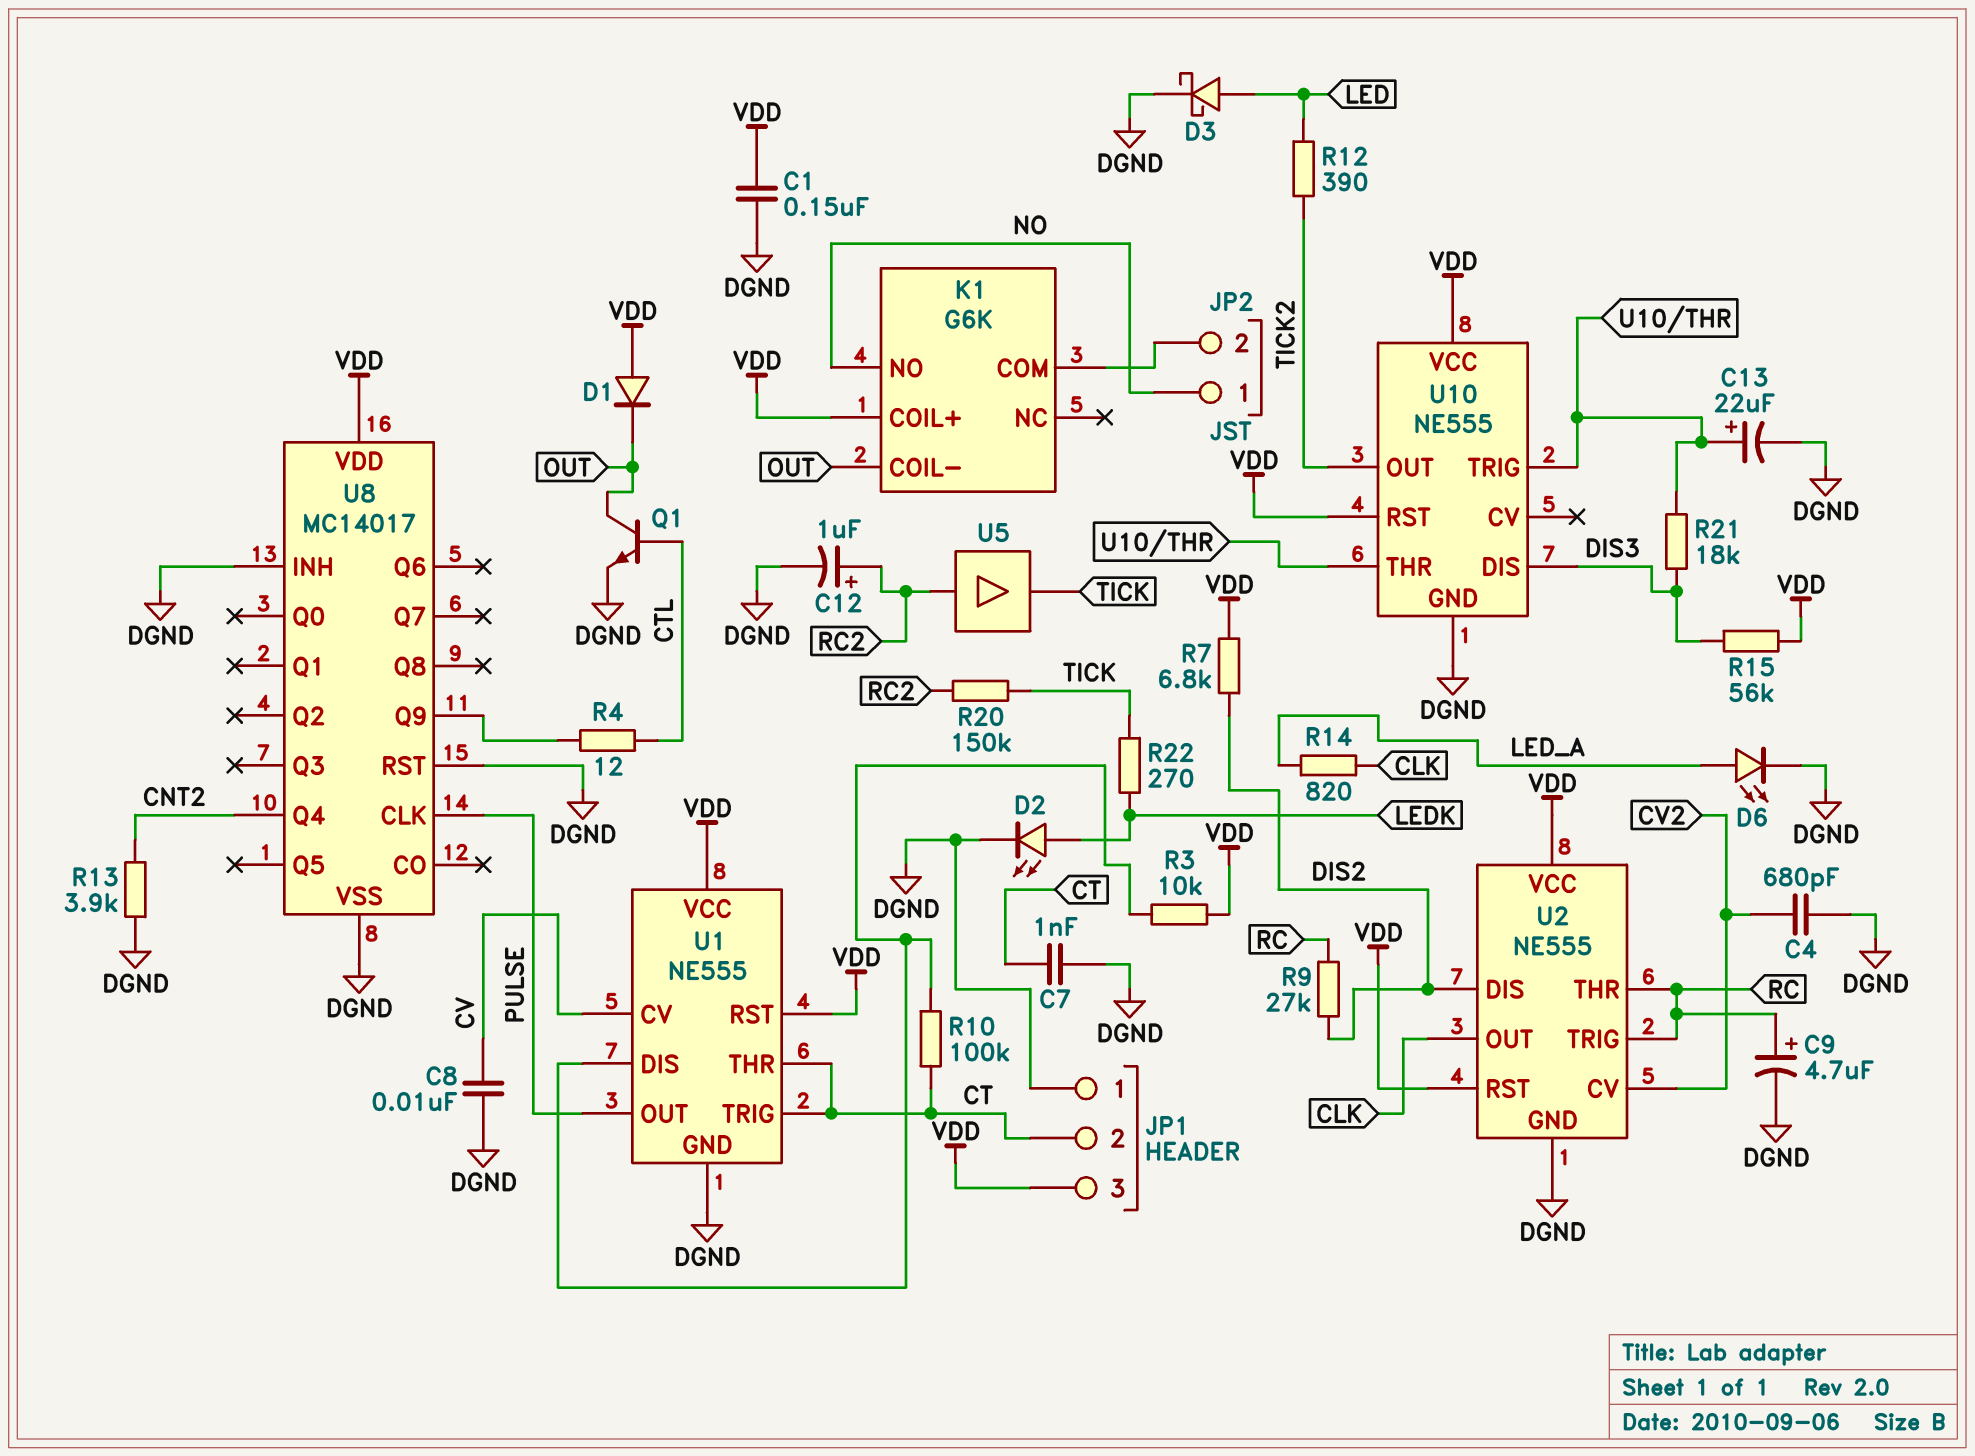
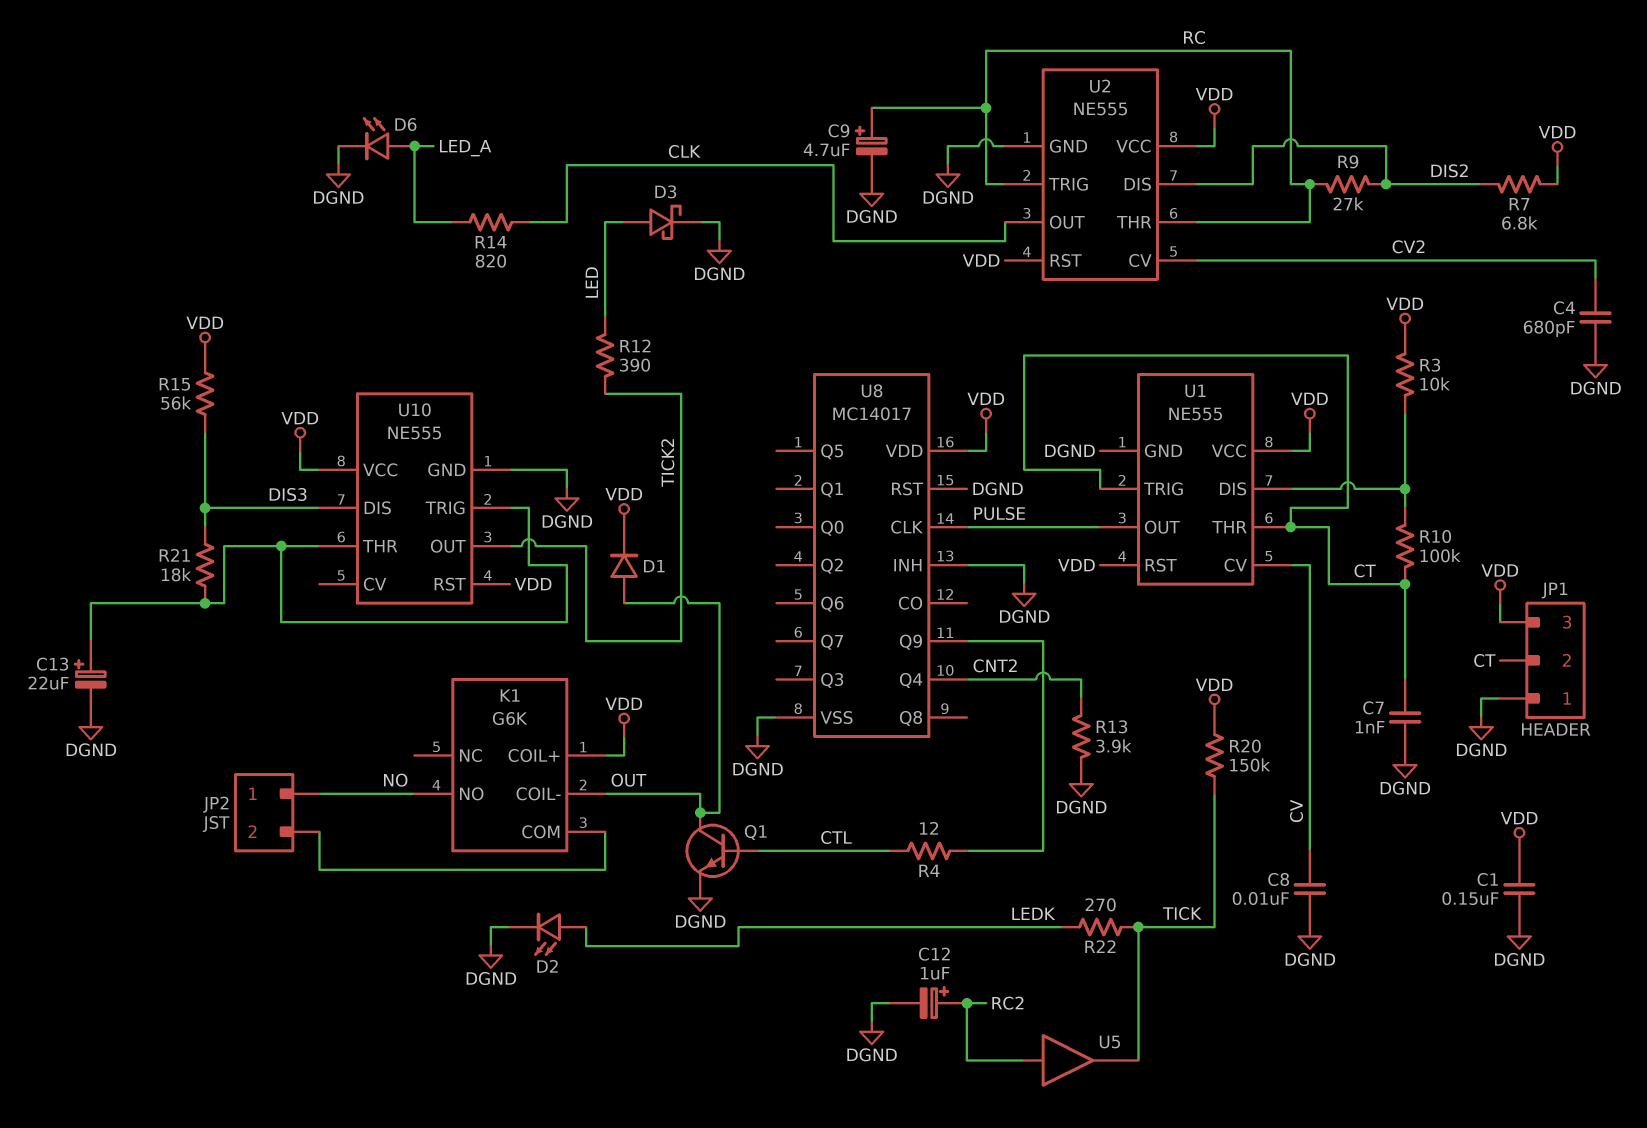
D1: diode (A VDD, K OUT) -> diode (A OUT, K VDD)
R20: 150k (RC2, TICK) -> 150k (TICK, VDD)

